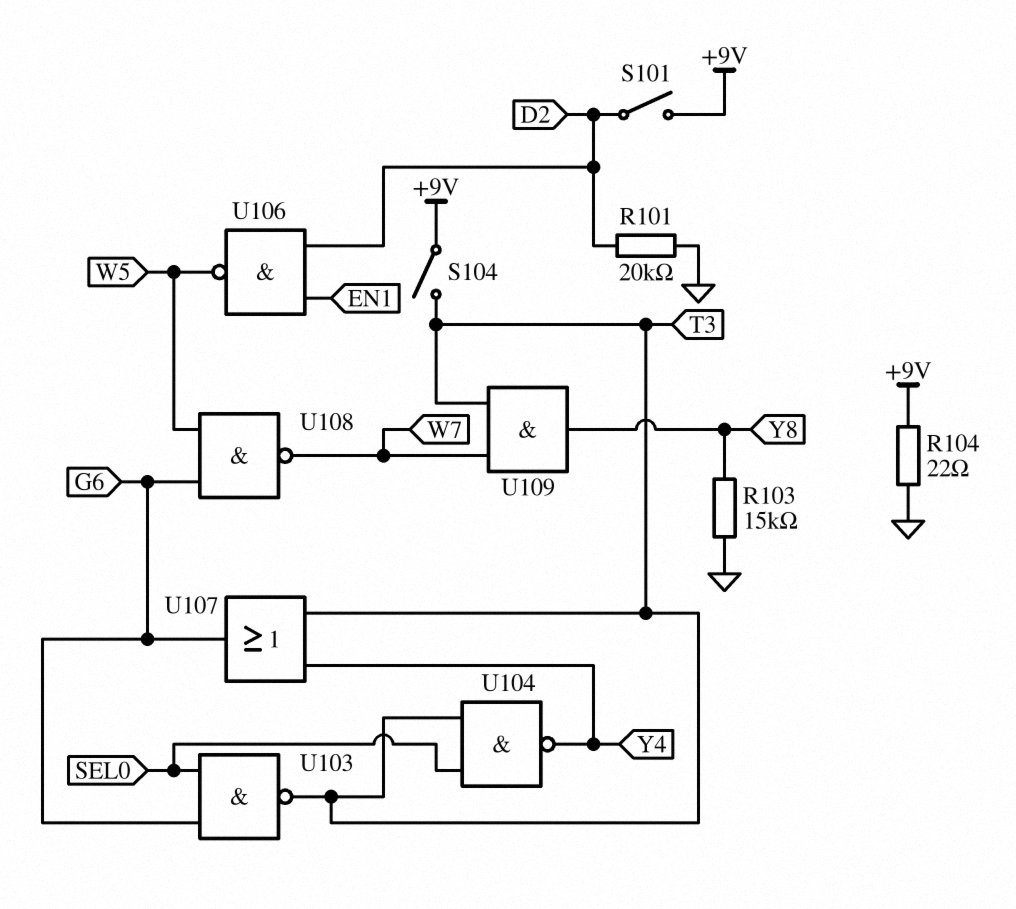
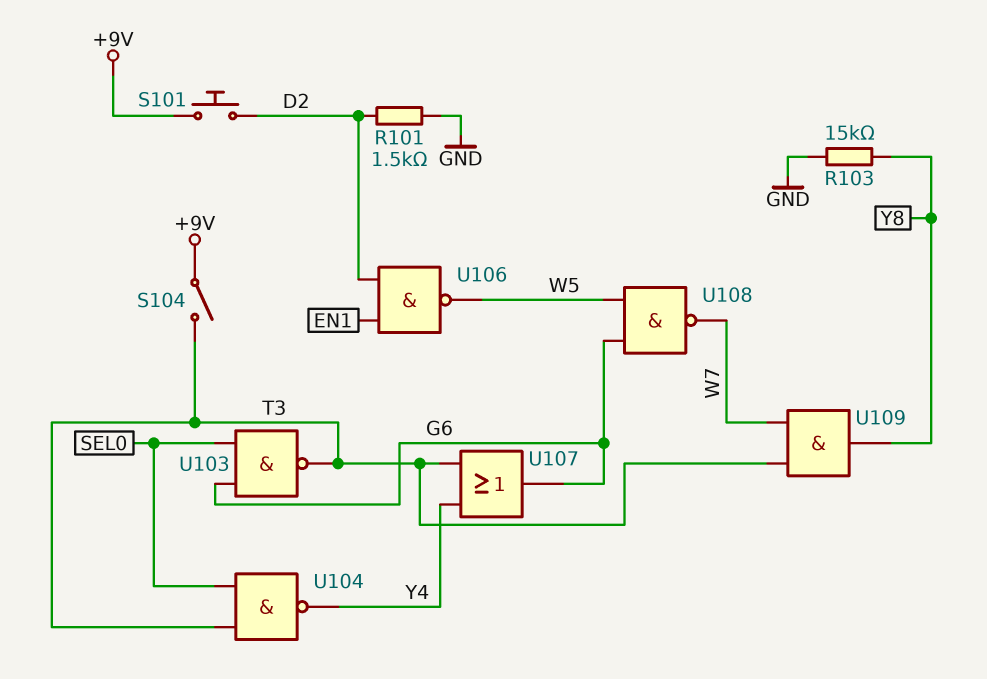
R101: 20k (D2, GND) -> 1.5k (D2, GND)
R104: 22 (+9V, GND) -> none
S101: switch (+9V, D2) -> button (+9V, D2)

